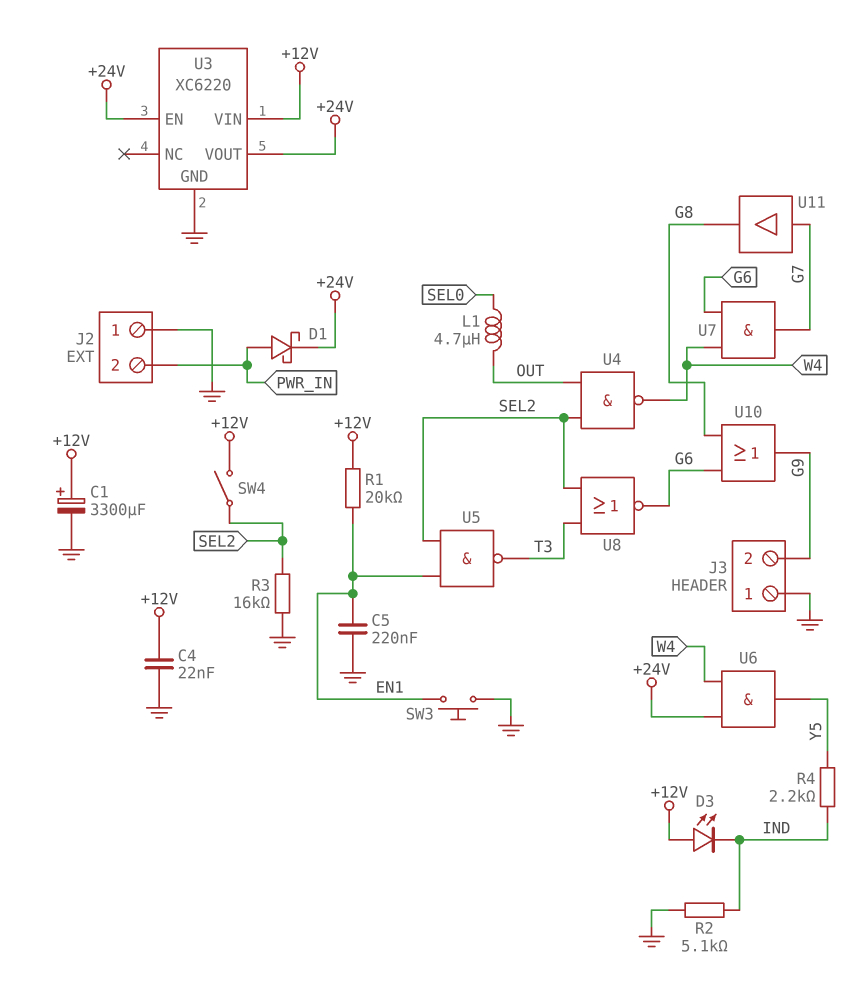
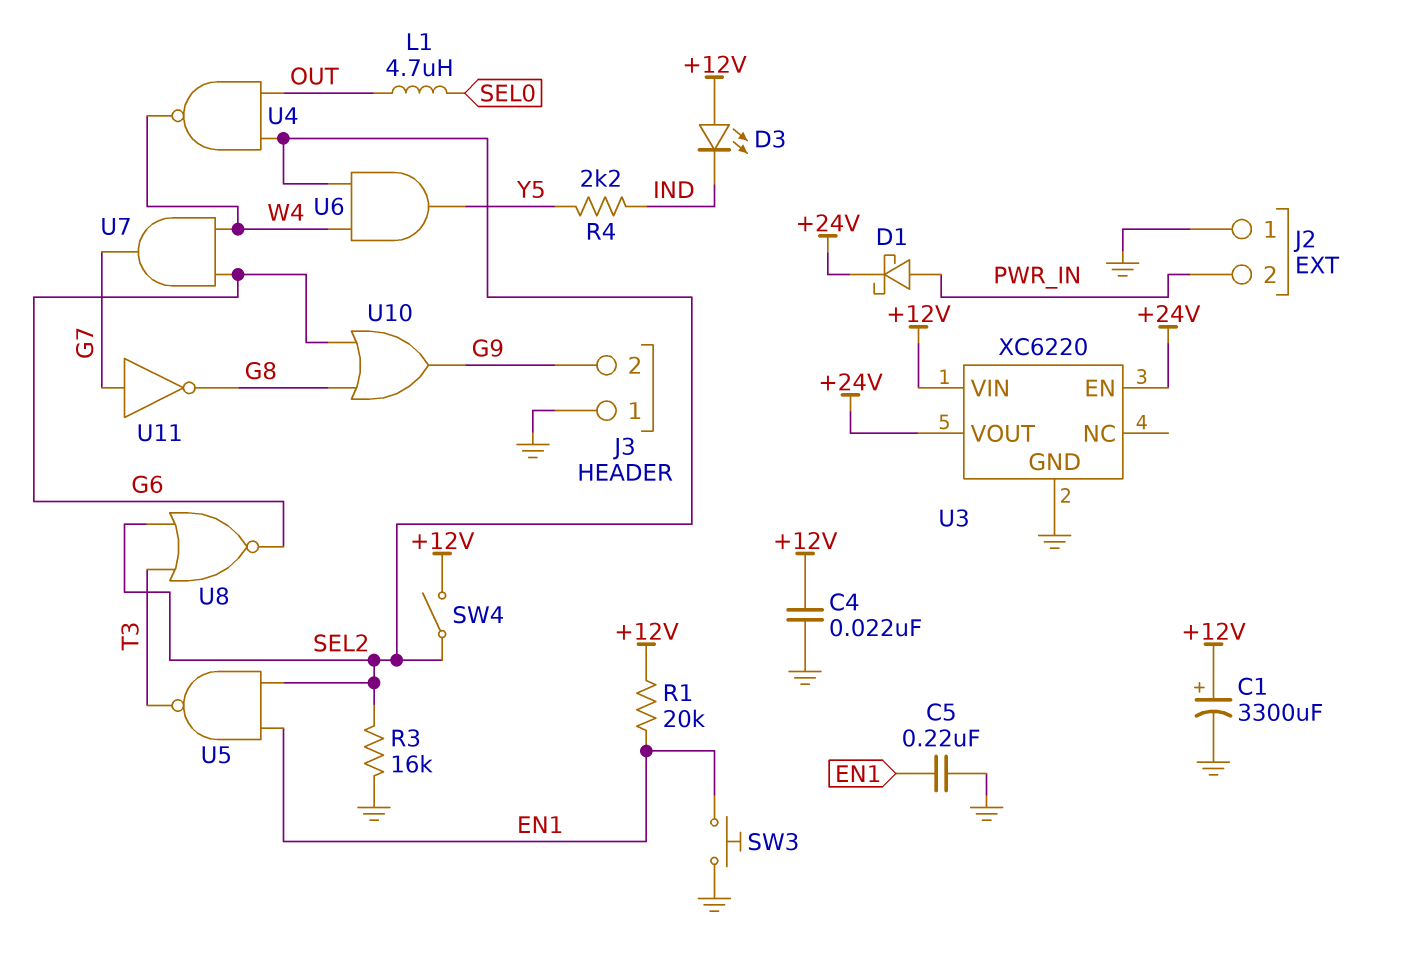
R2: 5.1k (GND, IND) -> none
U6: AND (in +24V, in W4, out Y5) -> AND (in SEL2, in W4, out Y5)
U11: buffer (in G7, out G8) -> NOT (in G7, out G8)

